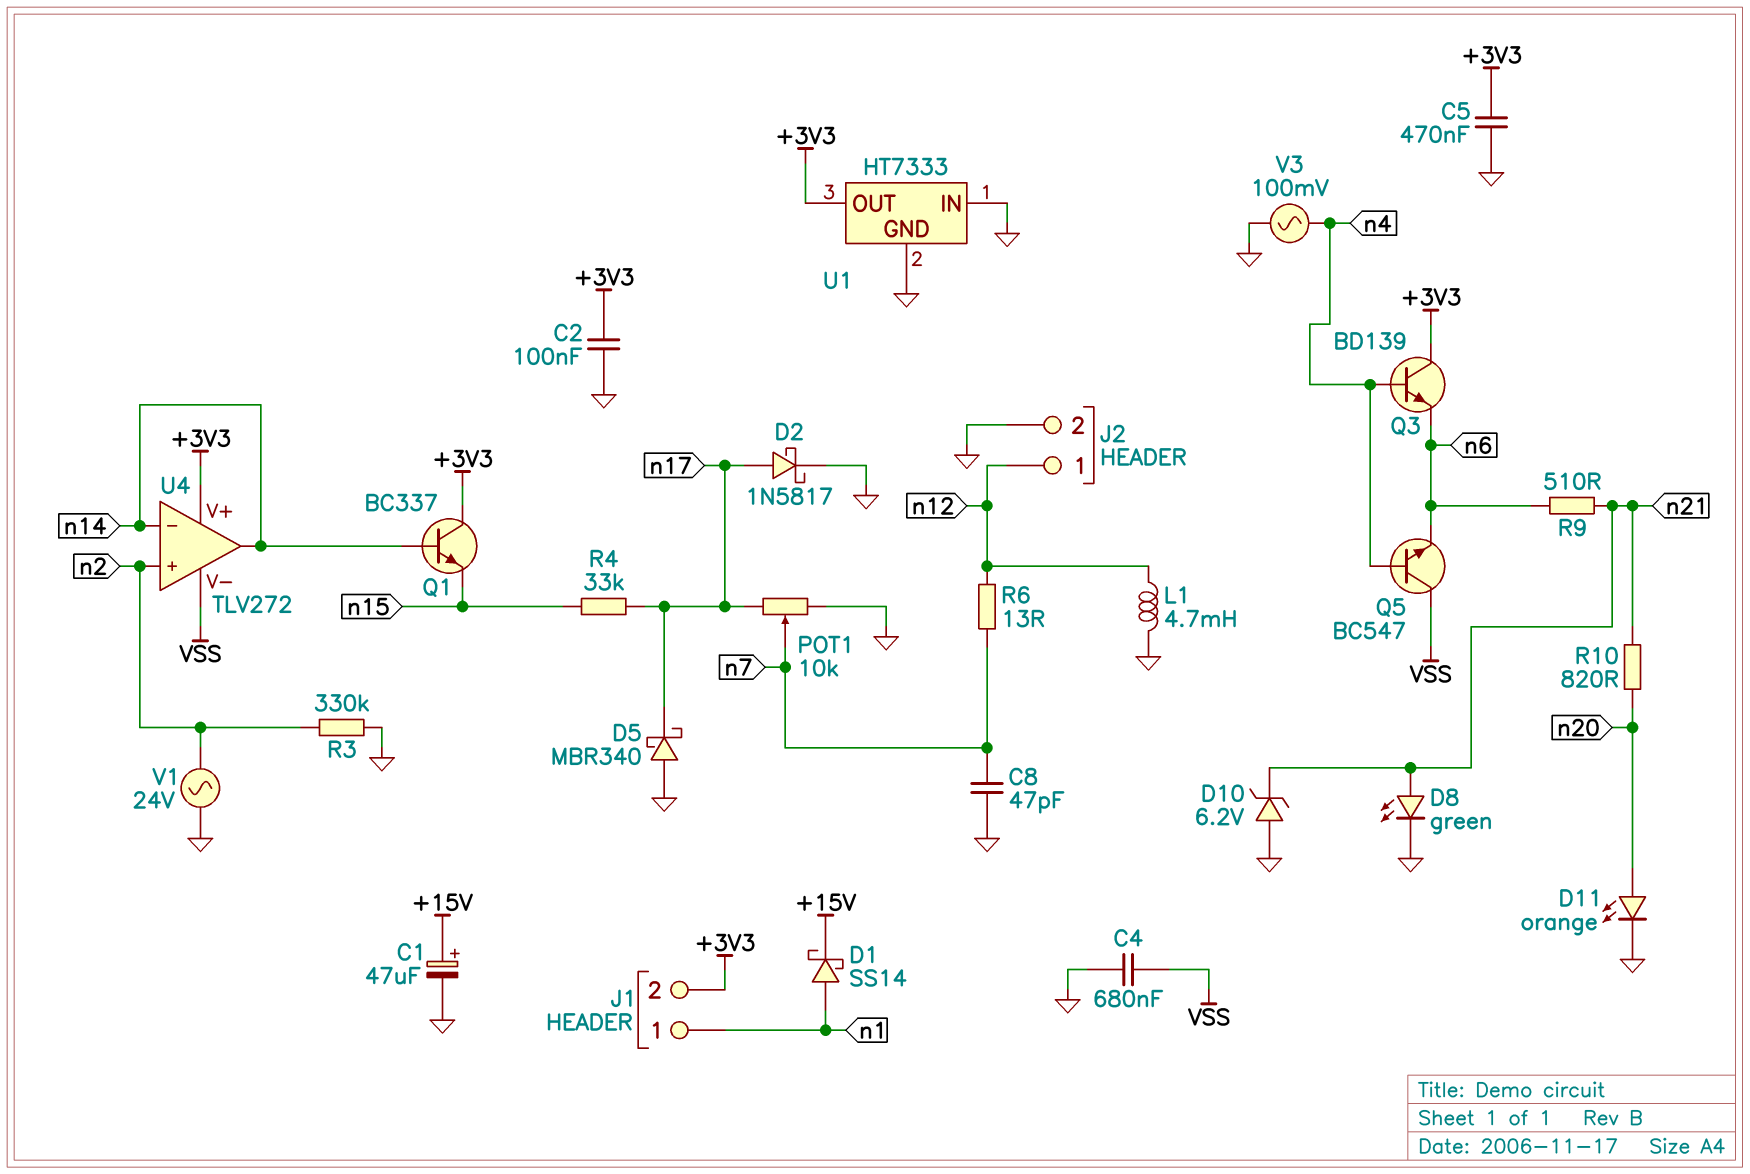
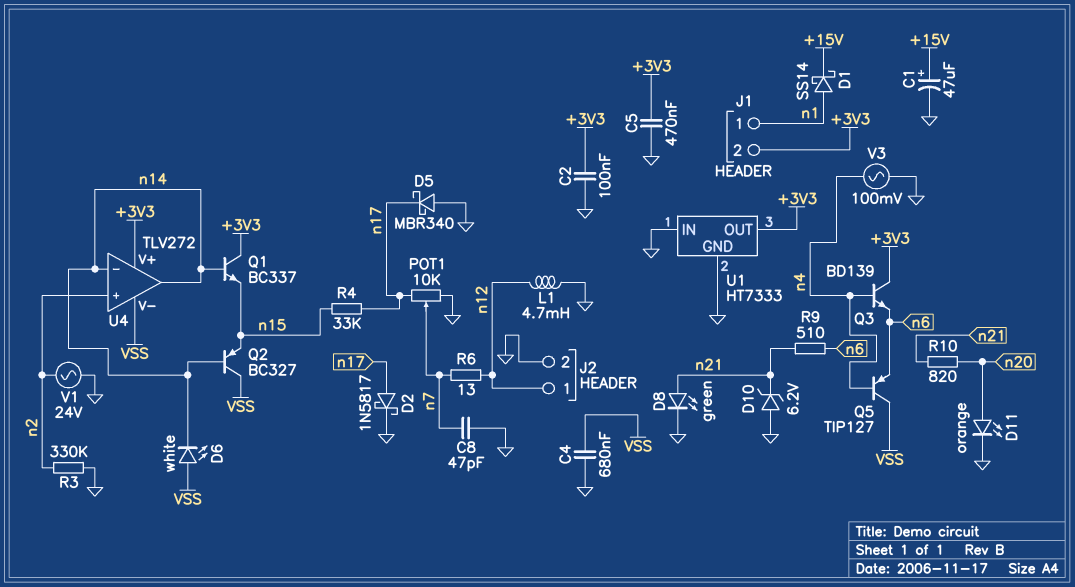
D6: none -> LED white (A VSS, K n14)
Q2: none -> PNP BC327 (B n14, C VSS, E n15)
Q5: NPN BC547 (B n4, C VSS, E n6) -> PNP TIP127 (B n4, C VSS, E n6)

